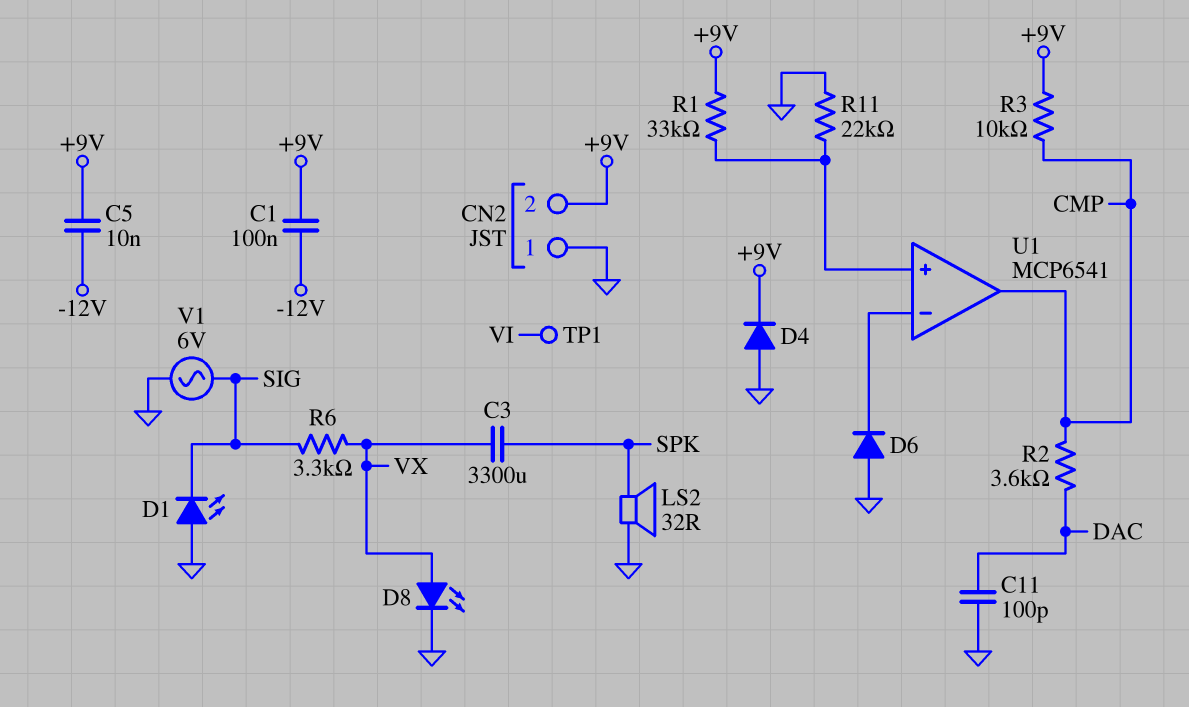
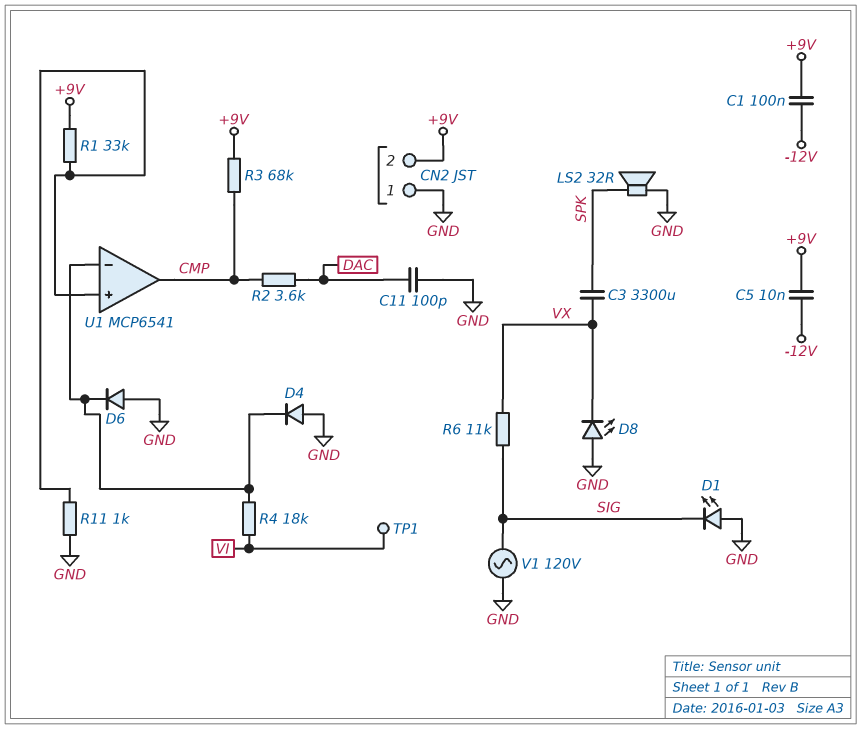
D4: diode (A GND, K +9V) -> diode (A GND, K U1/in-)
D8: LED (A VX, K GND) -> LED (A GND, K VX)
R3: 10k (+9V, CMP) -> 68k (+9V, CMP)
R4: none -> 18k (U1/in-, VI)
R6: 3.3k (SIG, VX) -> 11k (SIG, VX)
R11: 22k (GND, U1/in+) -> 1k (GND, U1/in+)
V1: AC 6V (GND, SIG) -> AC 120V (GND, SIG)

